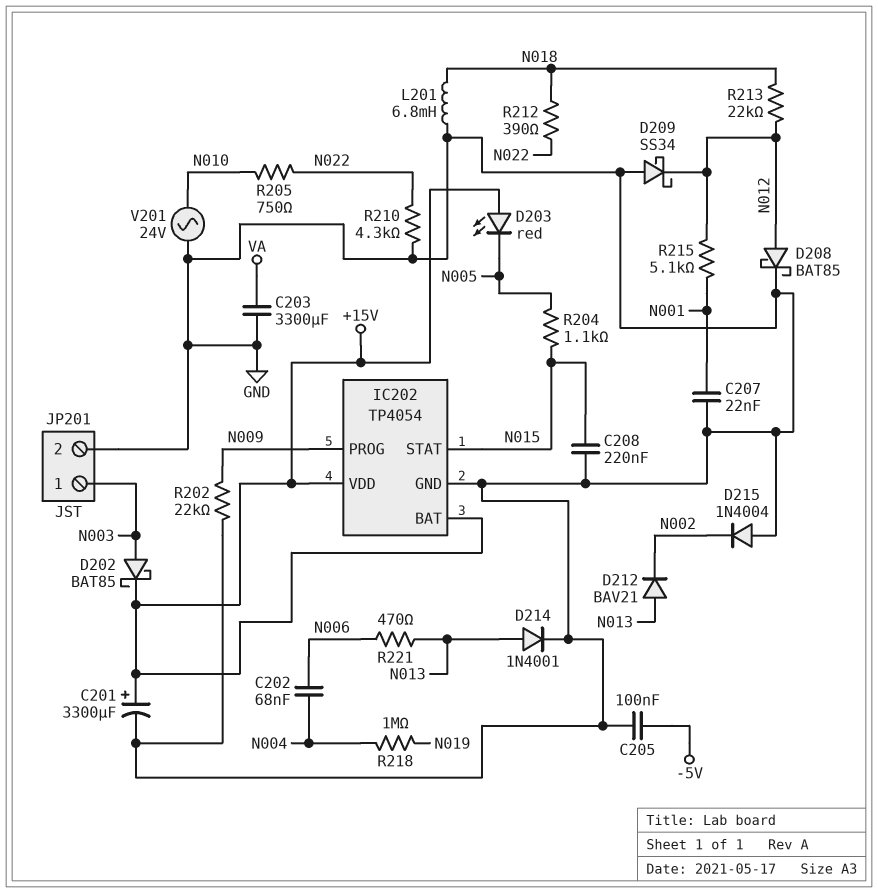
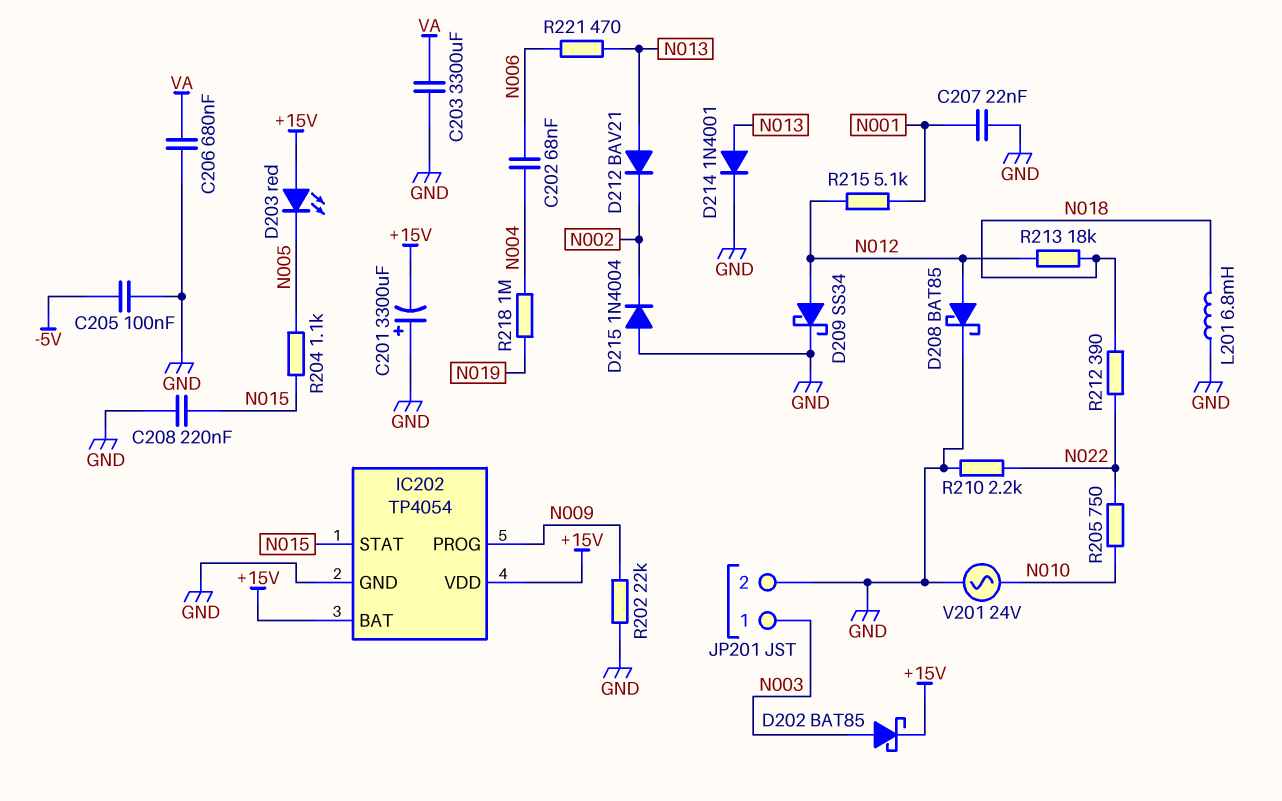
C201: 3300uF (plus +15V, minus GND) -> 3300uF (plus GND, minus +15V)
C206: none -> 680nF (GND, VA)
D209: schottky SS34 (A GND, K N012) -> schottky SS34 (A N012, K GND)
R210: 4.3k (GND, N022) -> 2.2k (GND, N022)
R213: 22k (N012, N018) -> 18k (N012, N018)

